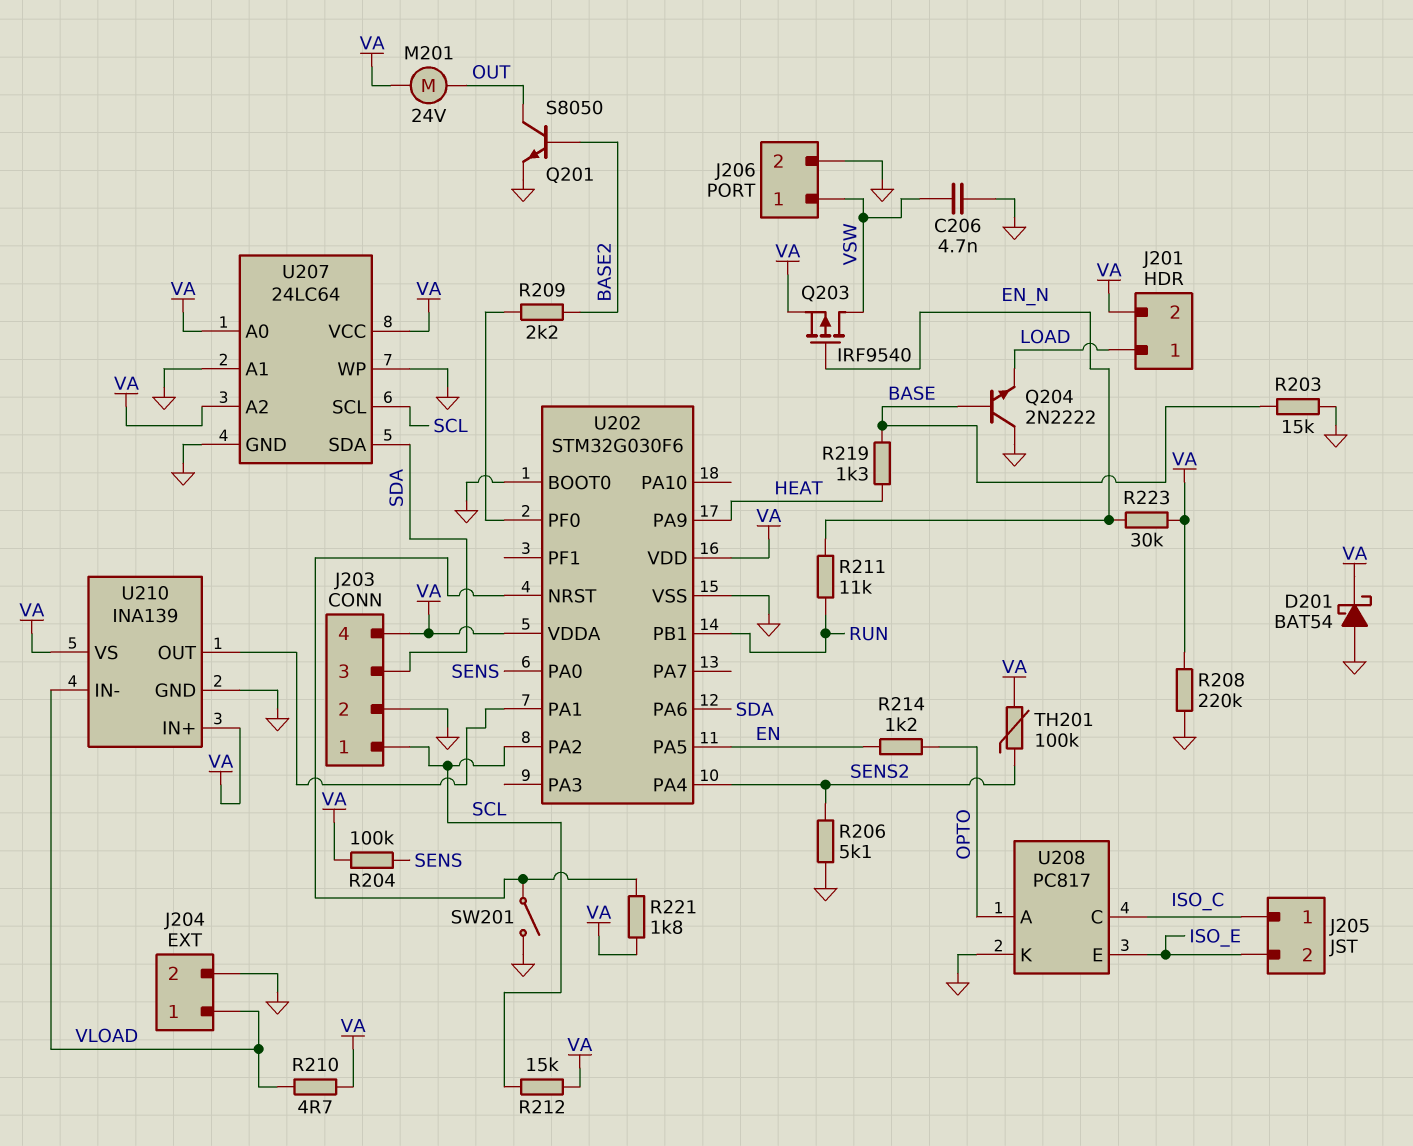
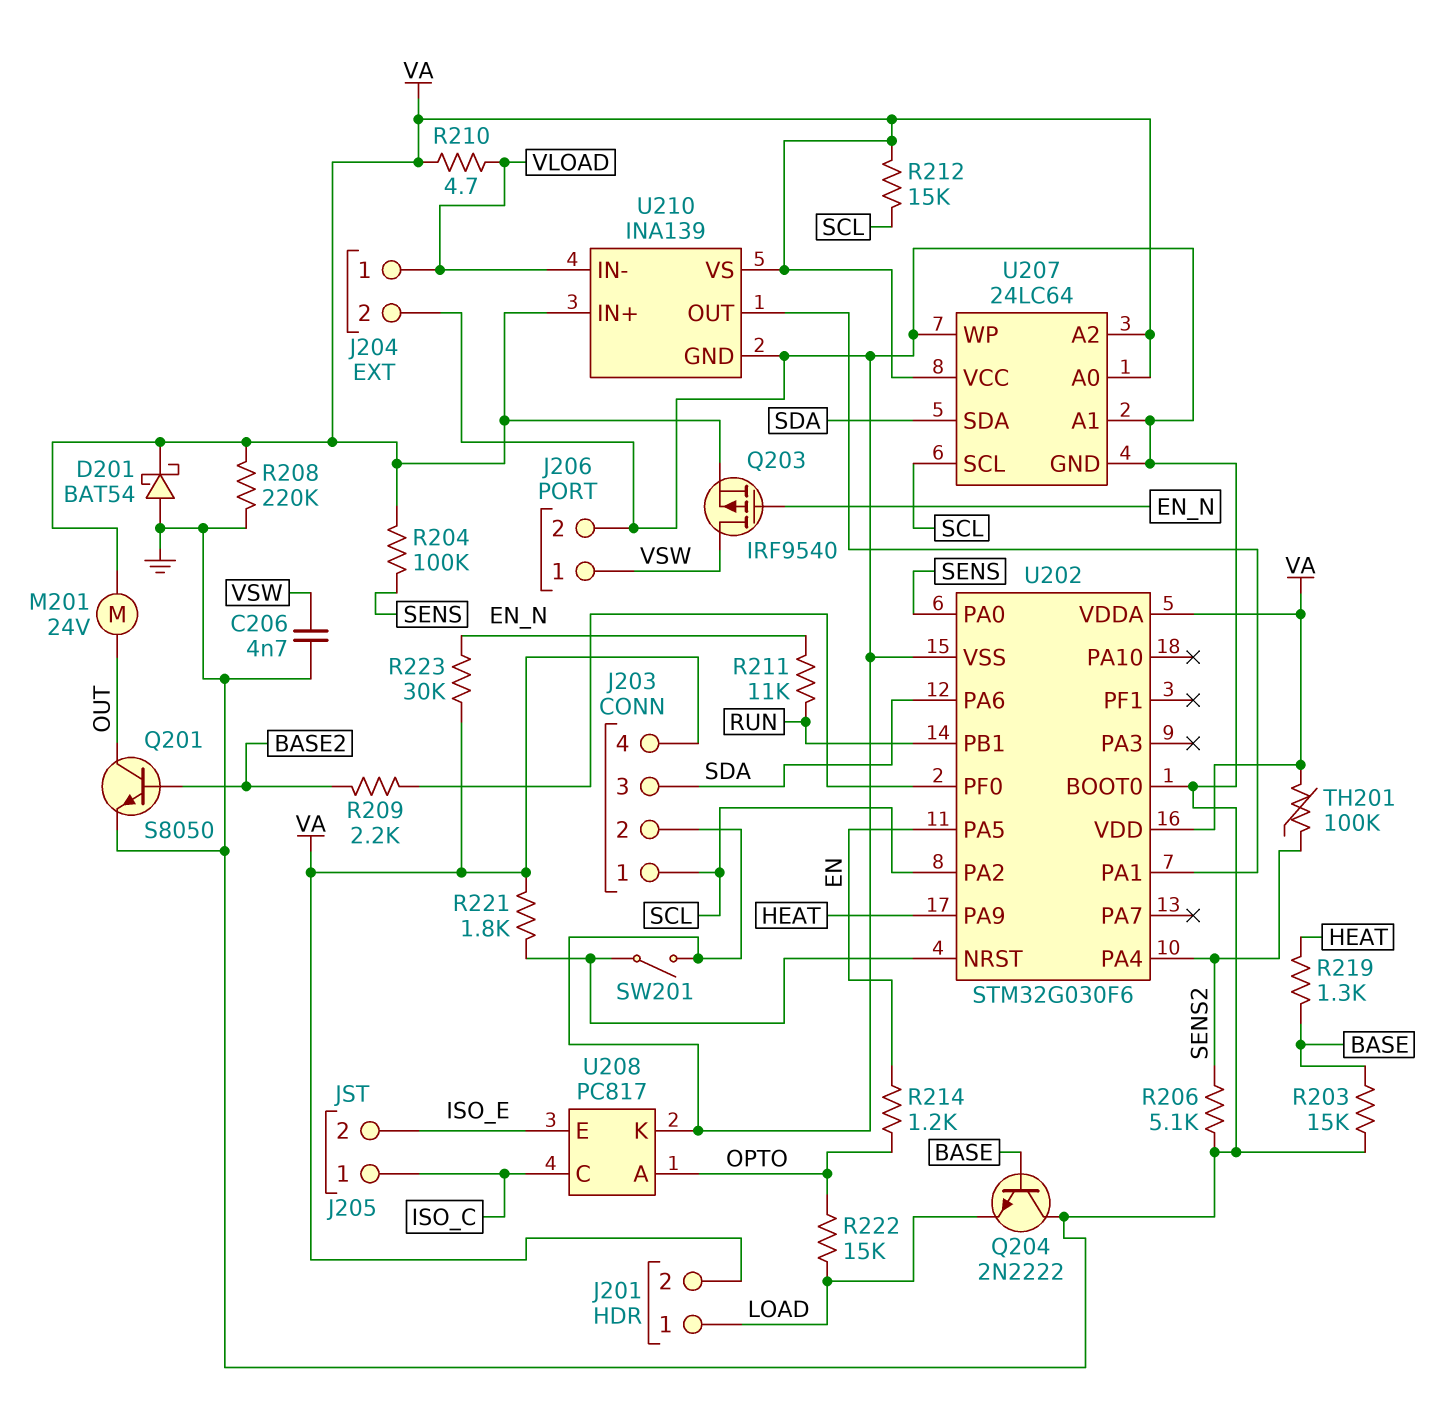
R222: none -> 15k (LOAD, OPTO)

